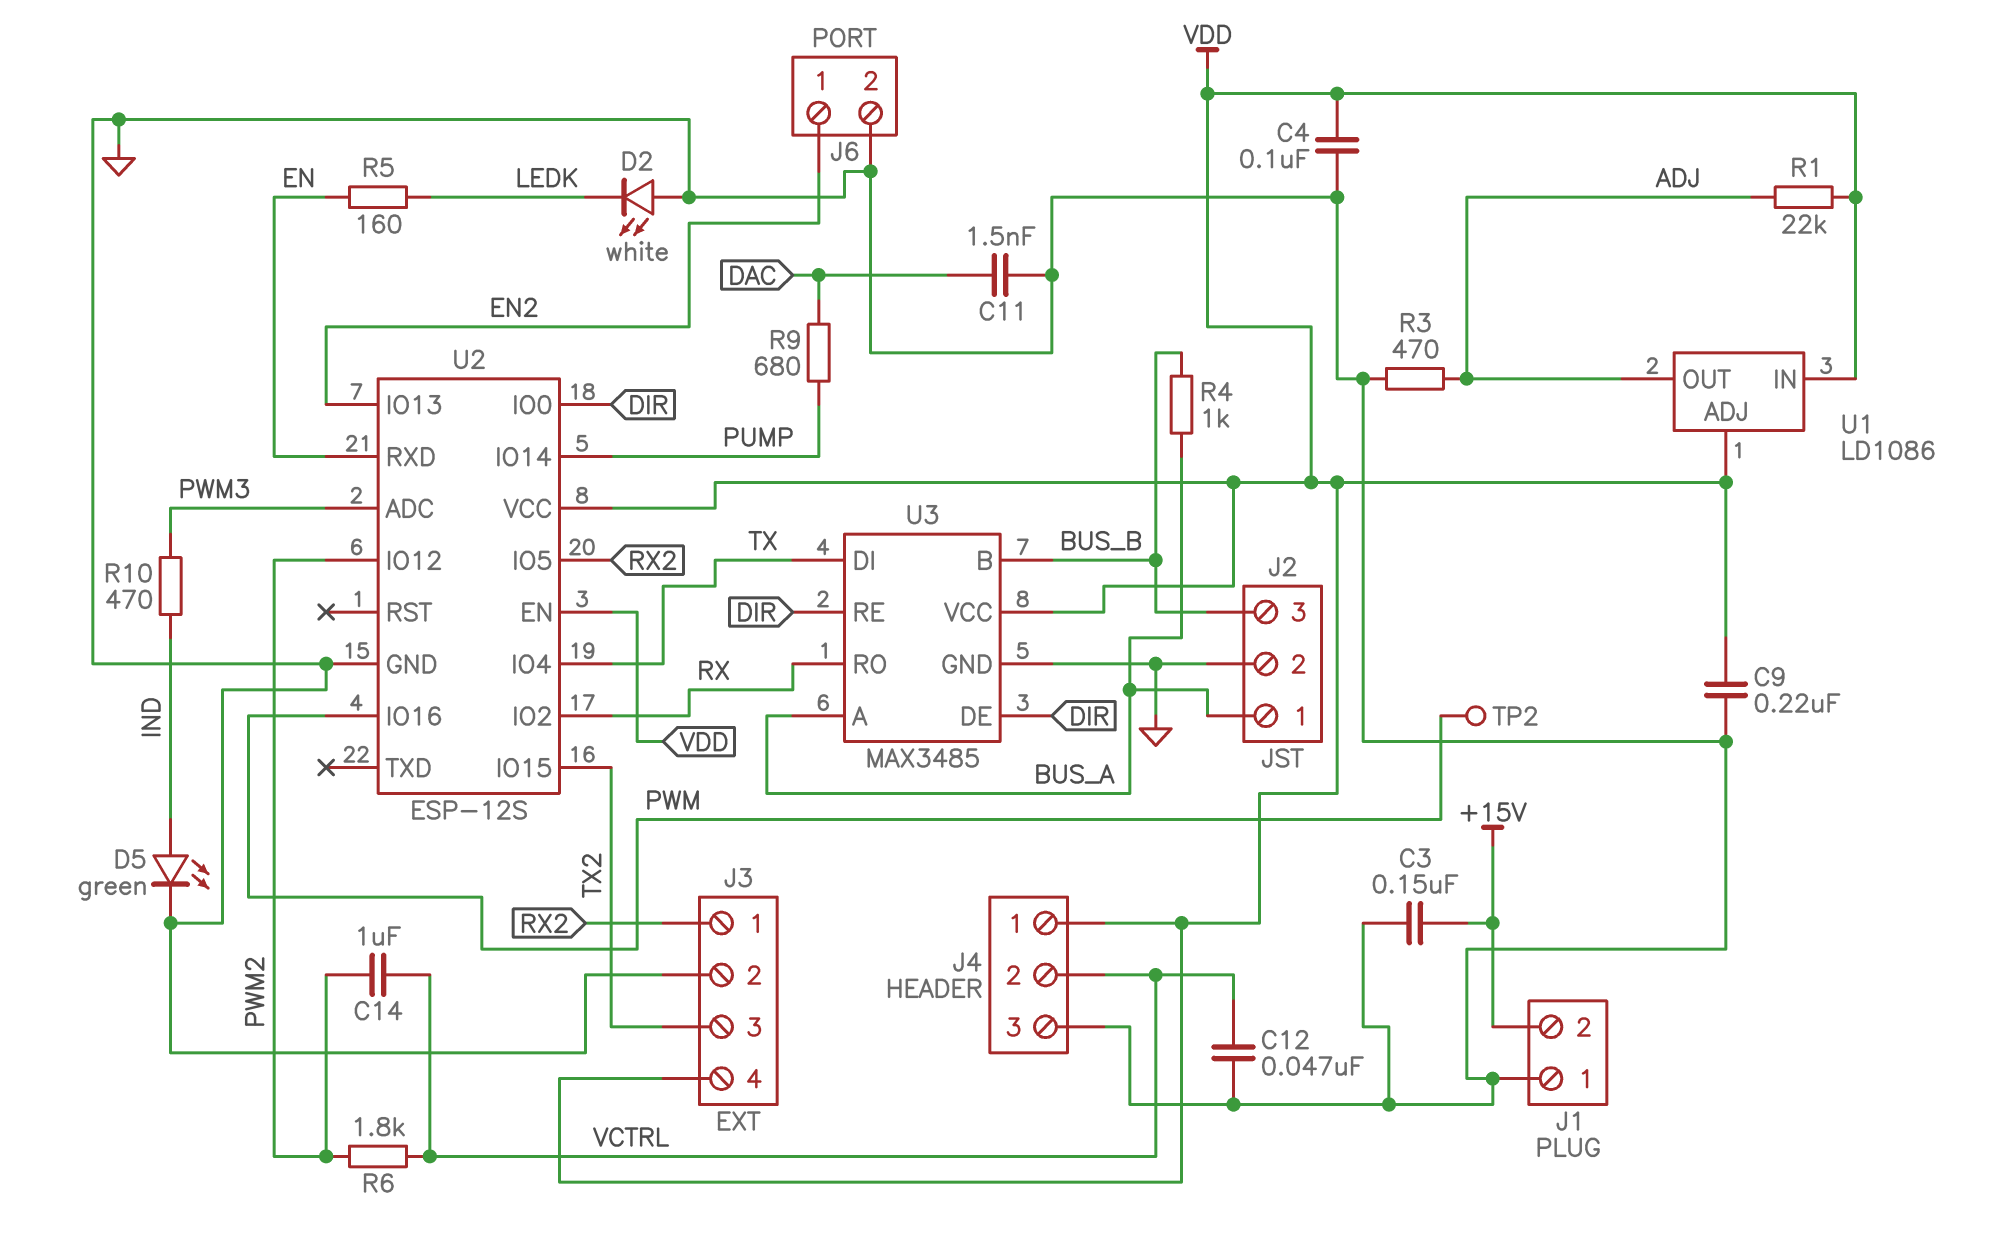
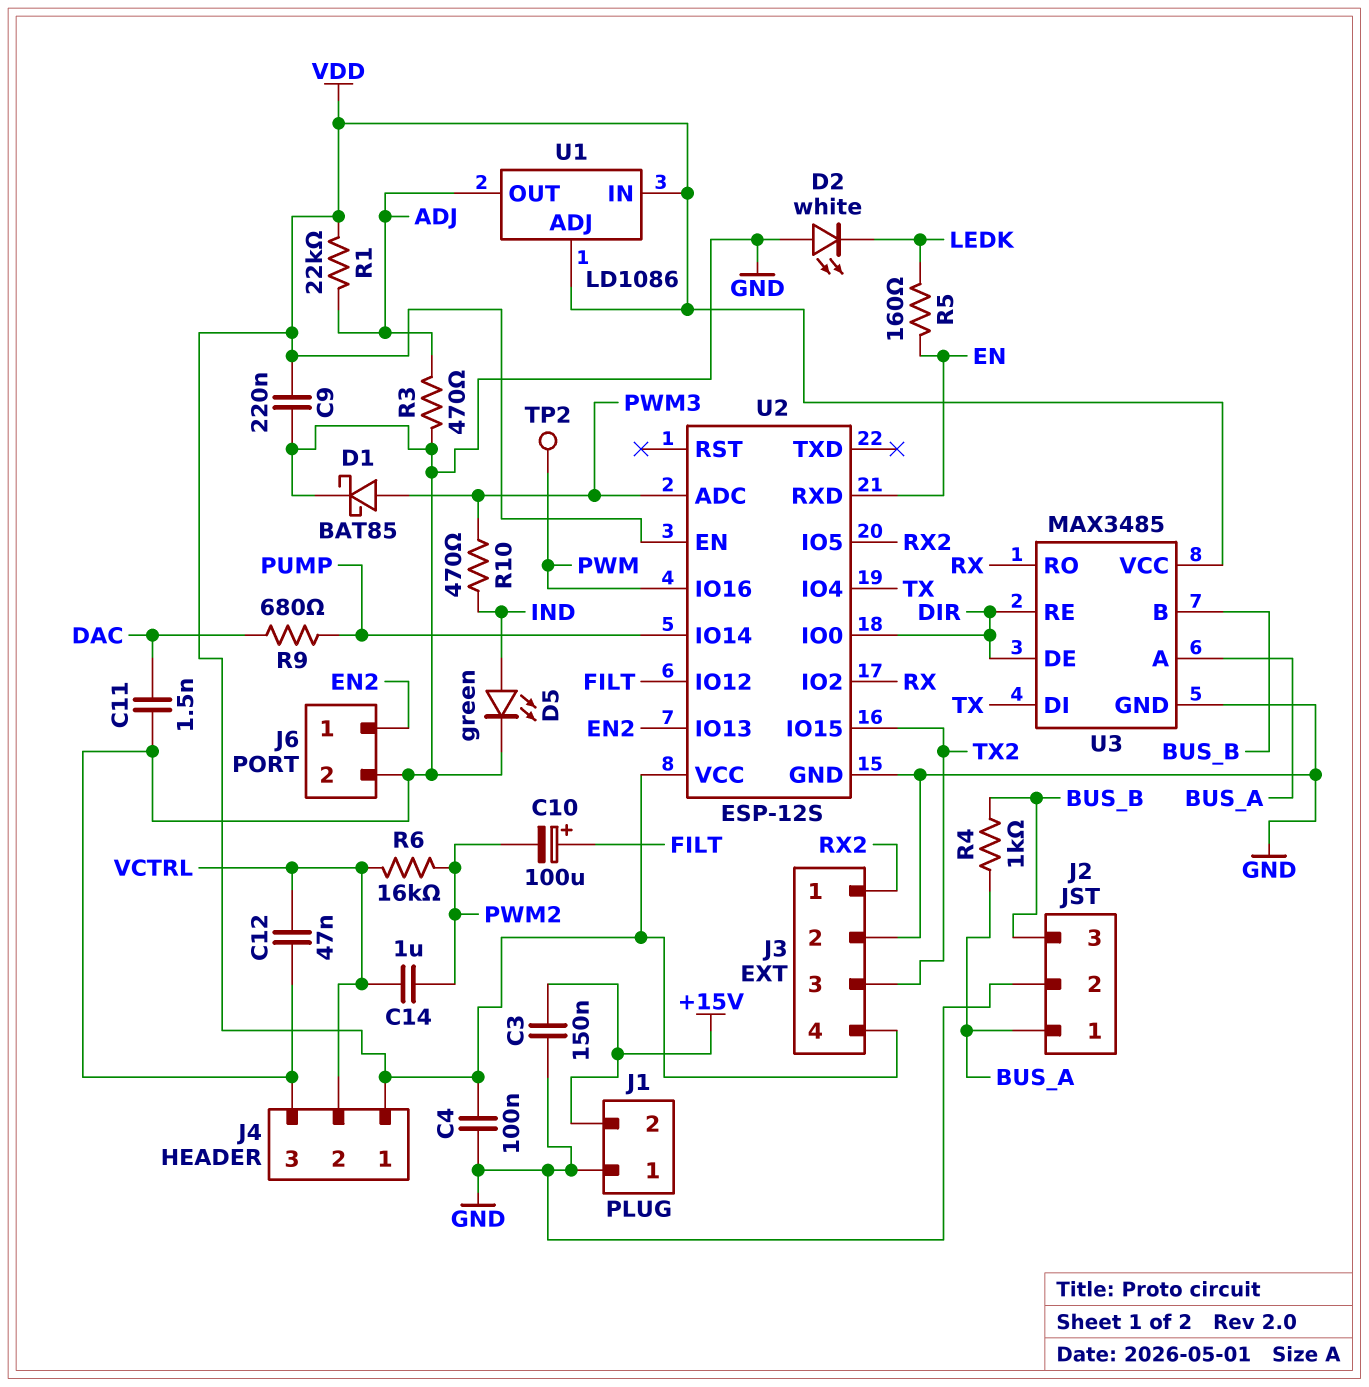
C10: none -> 100uF (plus FILT, minus PWM2)
D1: none -> schottky BAT85 (A PWM3, K GND)
R6: 1.8k (PWM2, VCTRL) -> 16k (PWM2, VCTRL)
U2 pin IO12: PWM2 -> FILT

